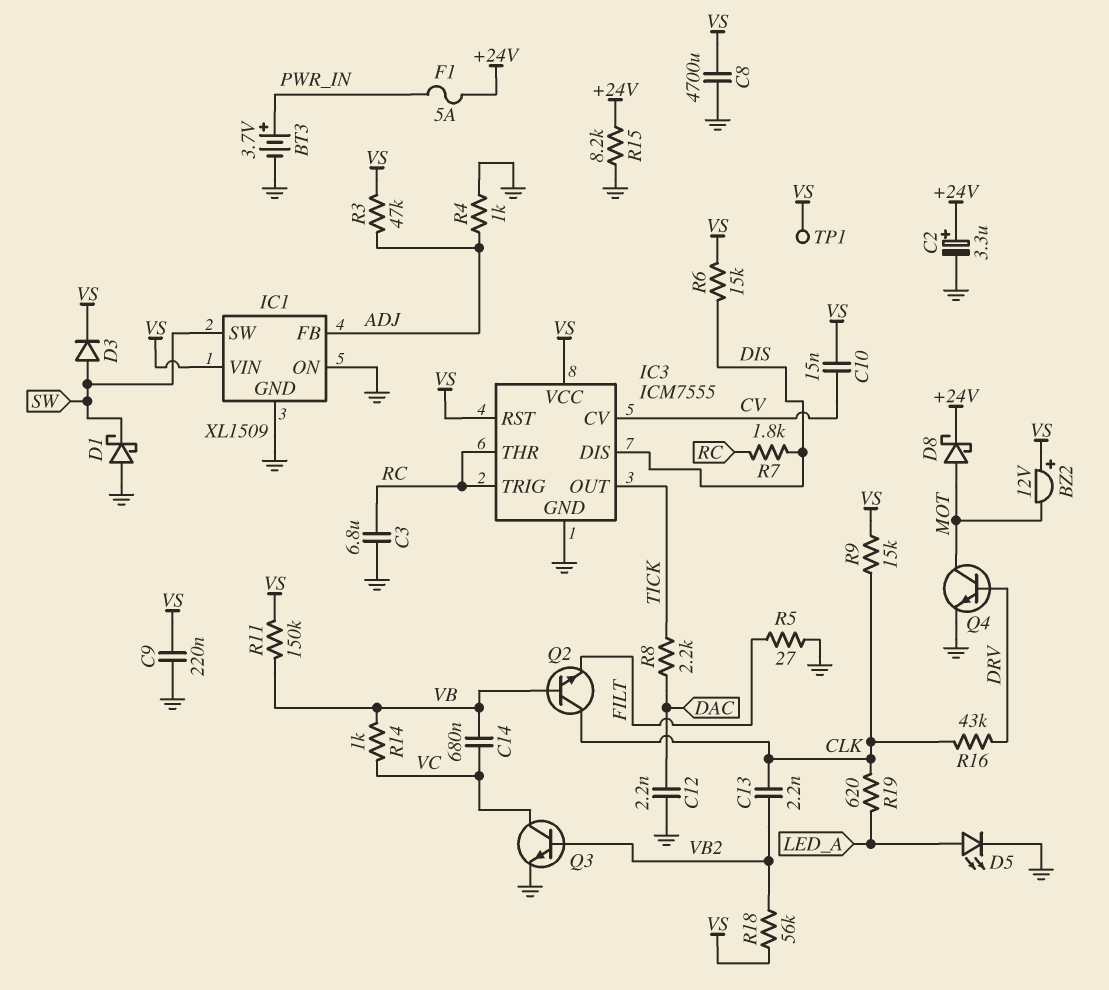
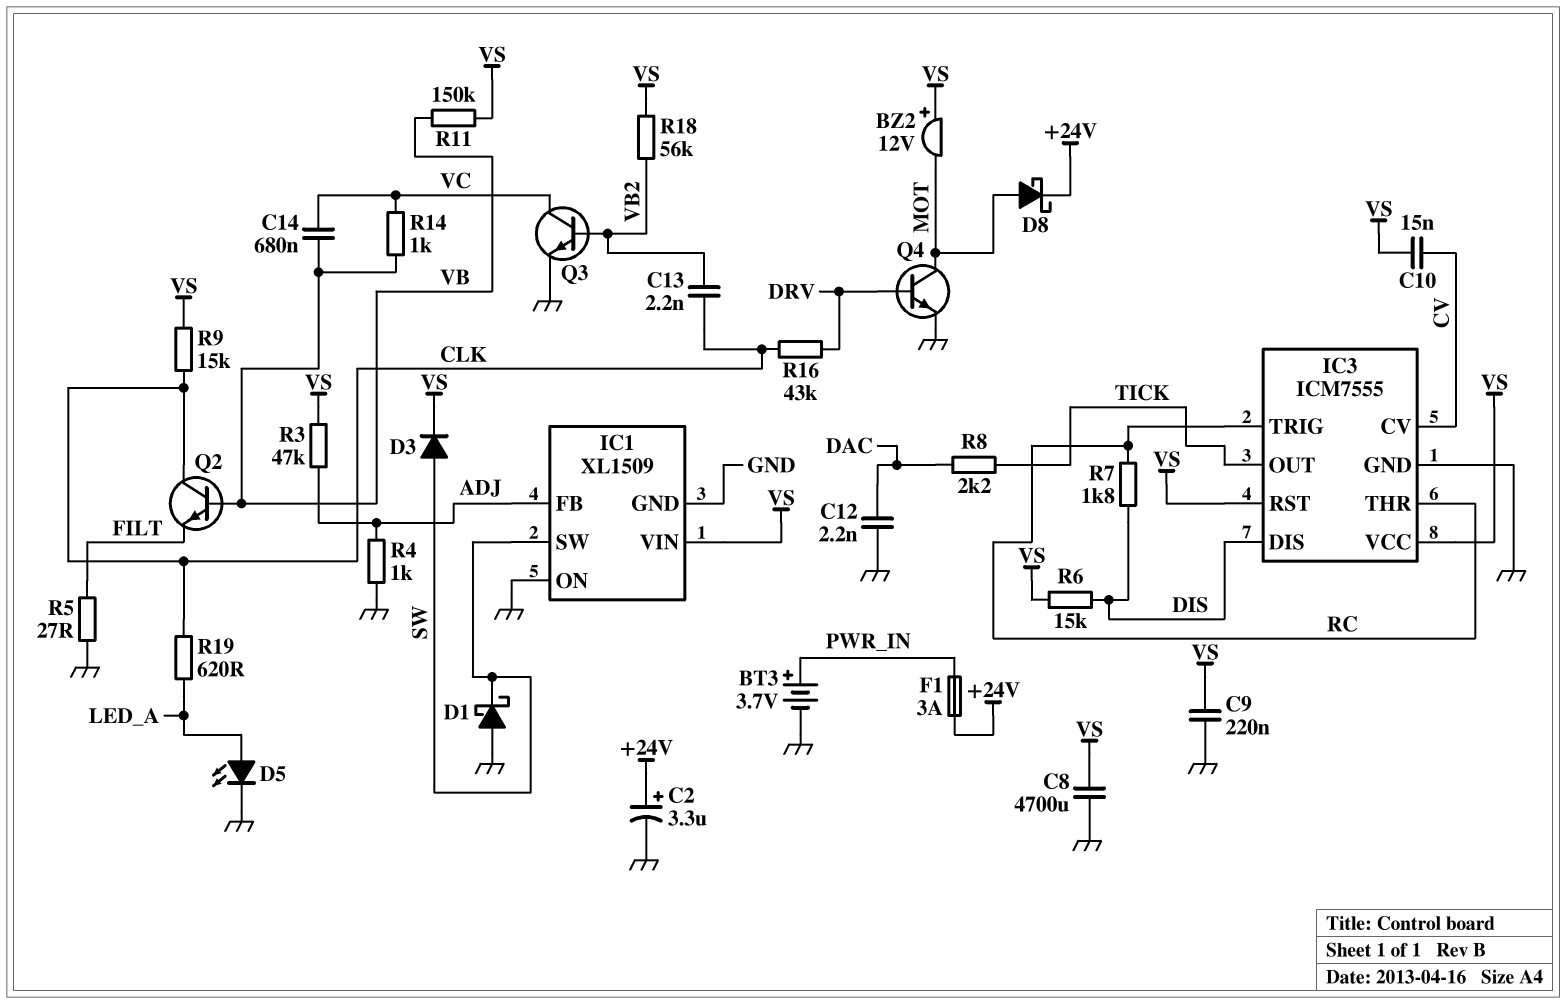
C3: 6.8uF (GND, RC) -> none
F1: 5A (+24V, PWR_IN) -> 3A (+24V, PWR_IN)
R15: 8.2k (+24V, GND) -> none
TP1: test point (VS) -> none

